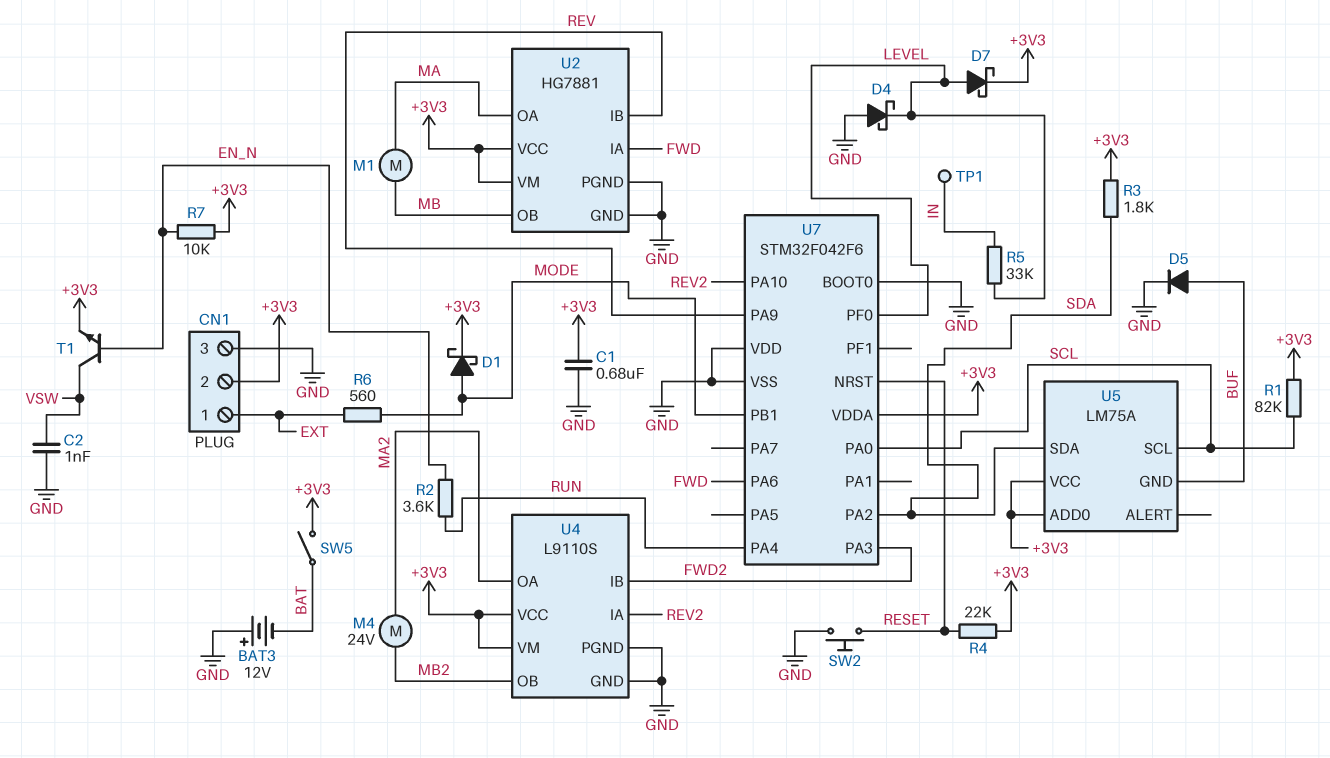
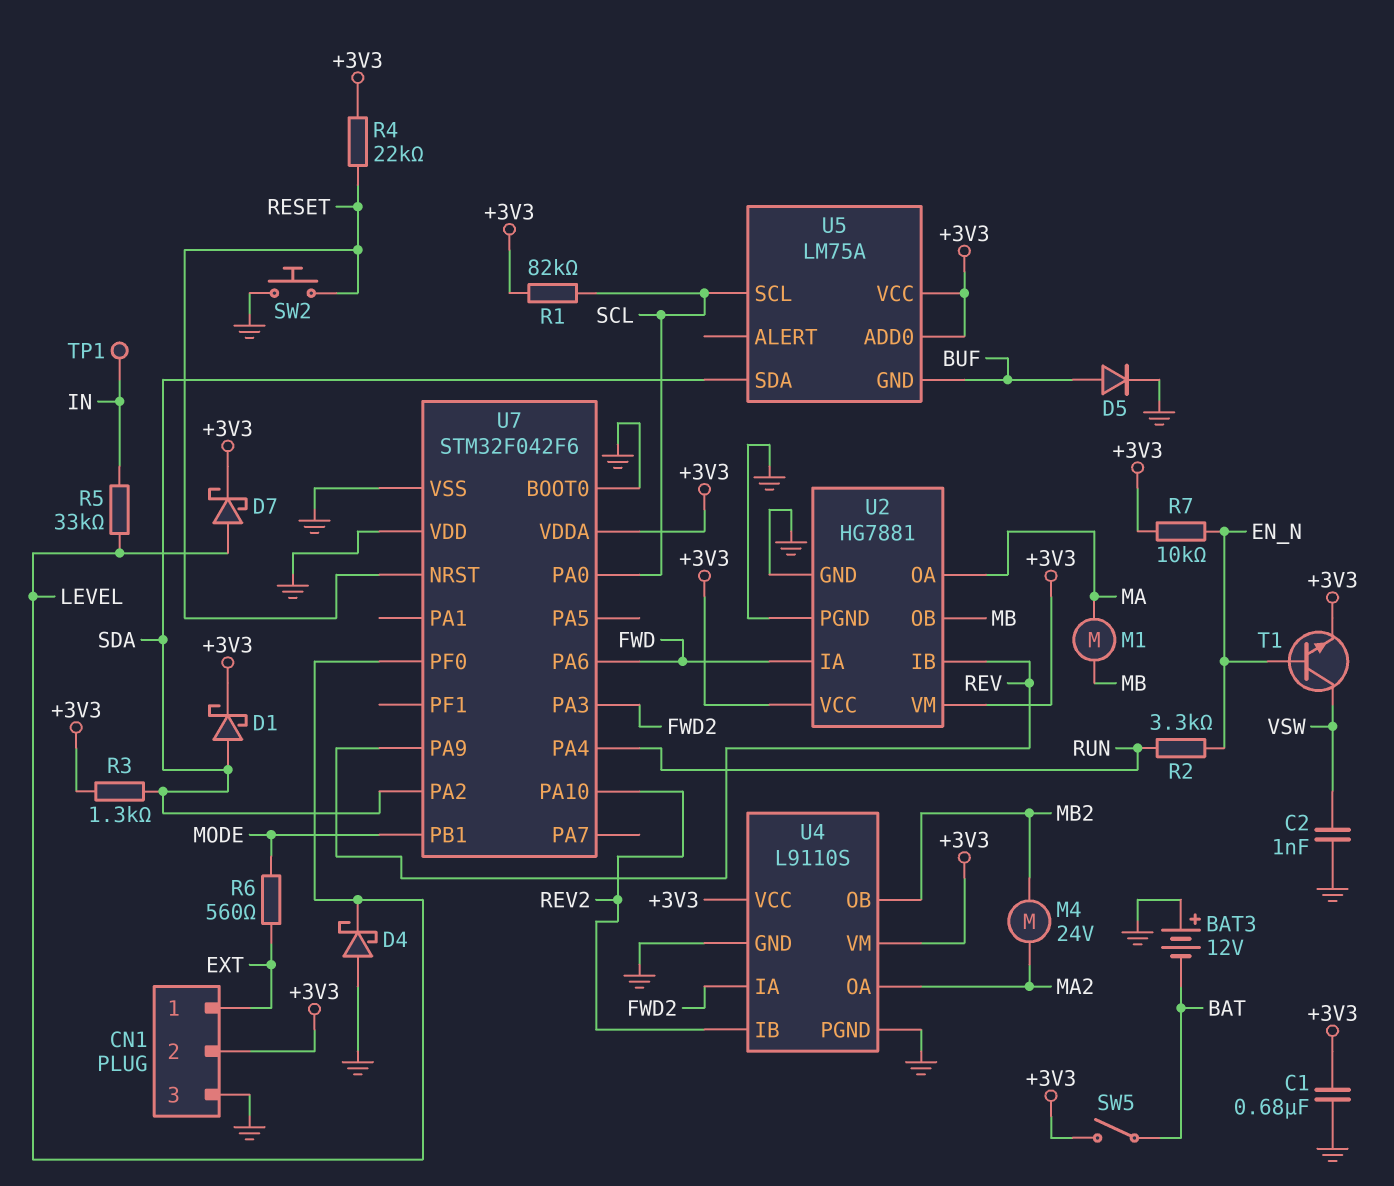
D1: schottky (A MODE, K +3V3) -> schottky (A SDA, K +3V3)
R2: 3.6k (EN_N, RUN) -> 3.3k (EN_N, RUN)
R3: 1.8k (+3V3, SDA) -> 1.3k (+3V3, SDA)
U4 pin IA: REV2 -> FWD2
U4 pin IB: FWD2 -> REV2

